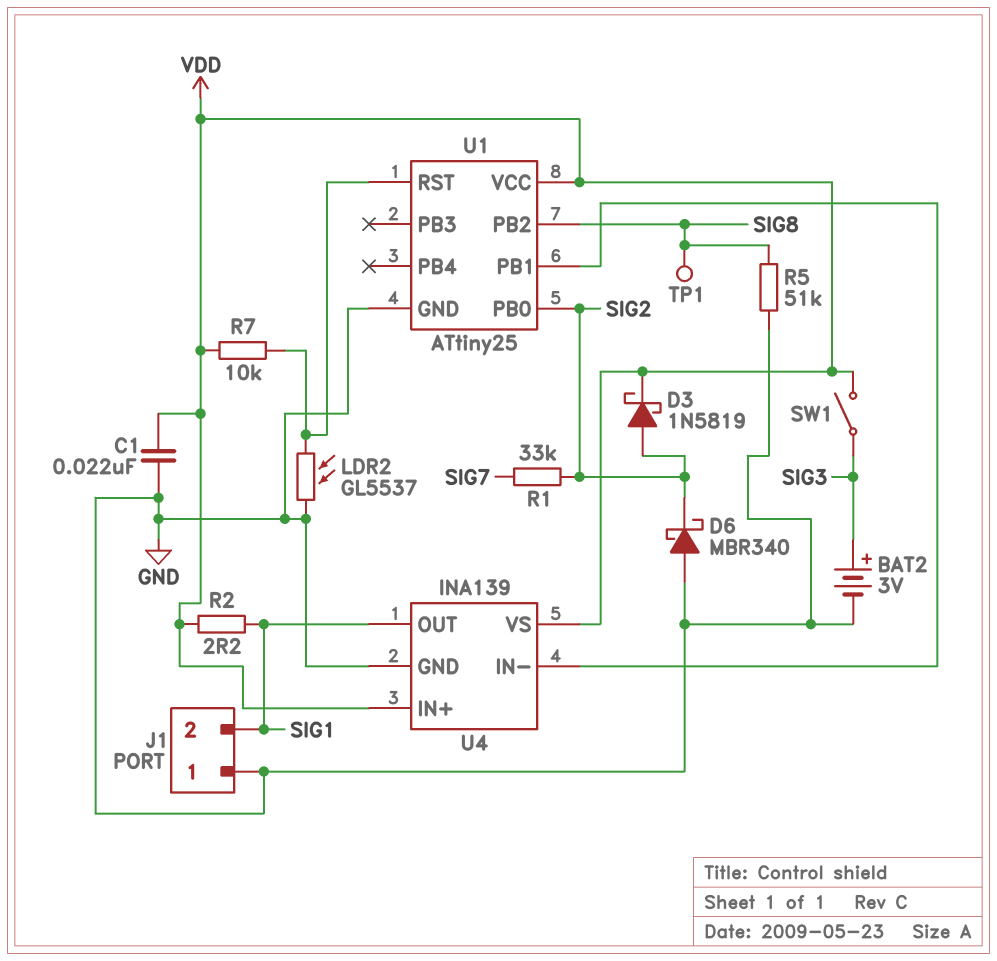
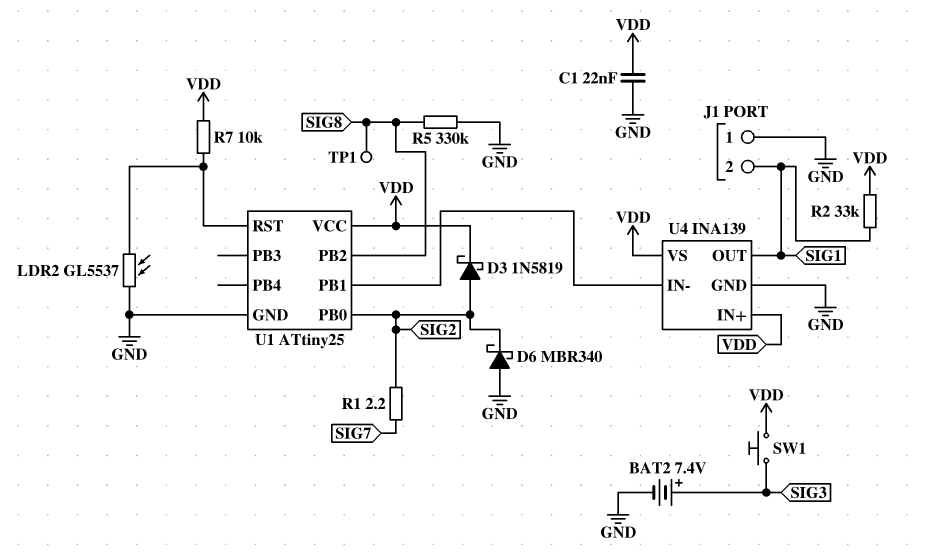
BAT2: 3V (plus SIG3, minus GND) -> 7.4V (plus SIG3, minus GND)
R1: 33k (SIG2, SIG7) -> 2.2 (SIG2, SIG7)
R2: 2.2 (SIG1, VDD) -> 33k (SIG1, VDD)
R5: 51k (GND, SIG8) -> 330k (GND, SIG8)
SW1: switch (SIG3, VDD) -> button (SIG3, VDD)

